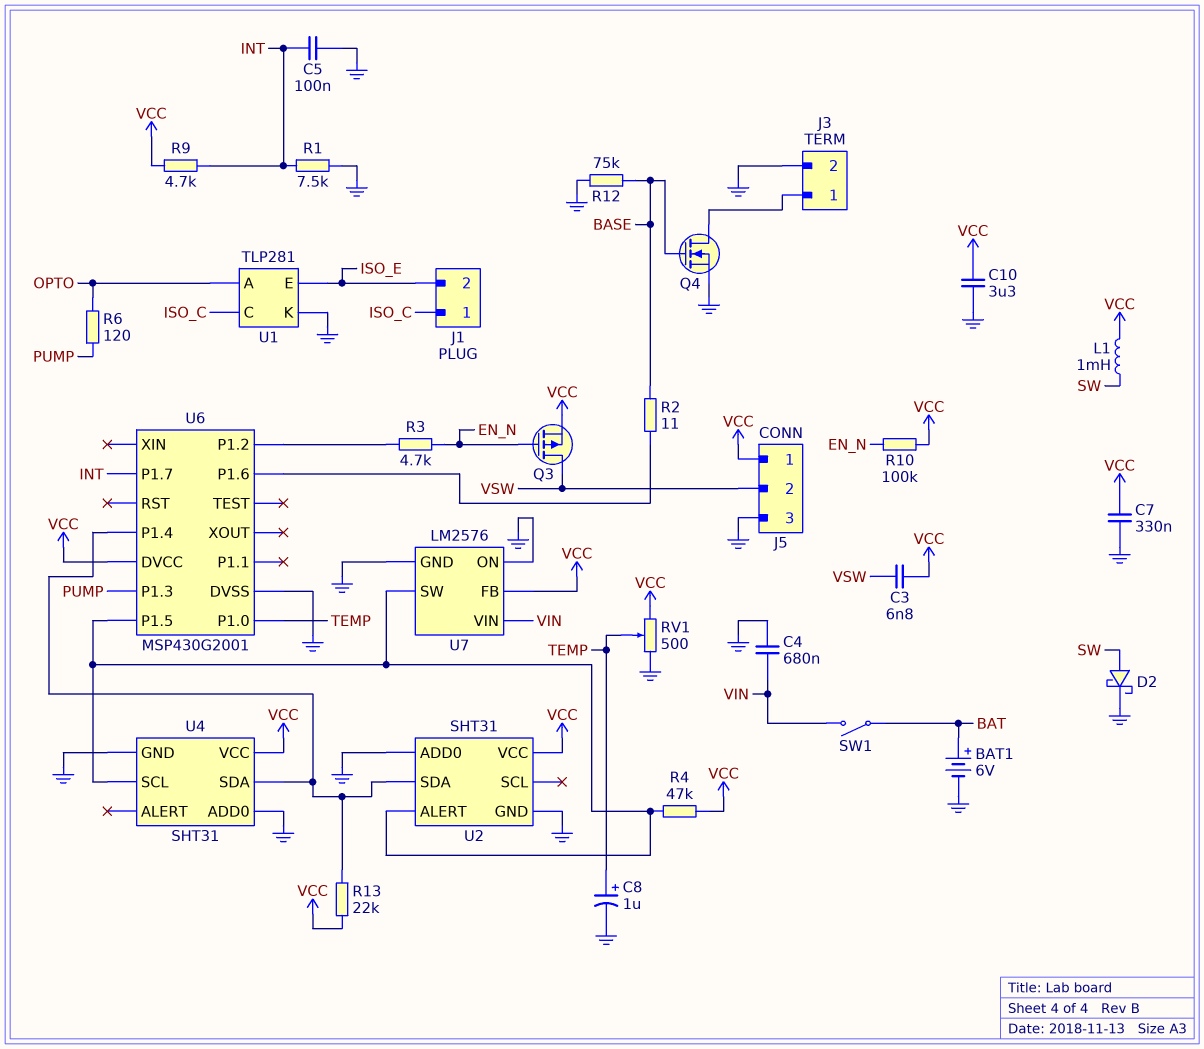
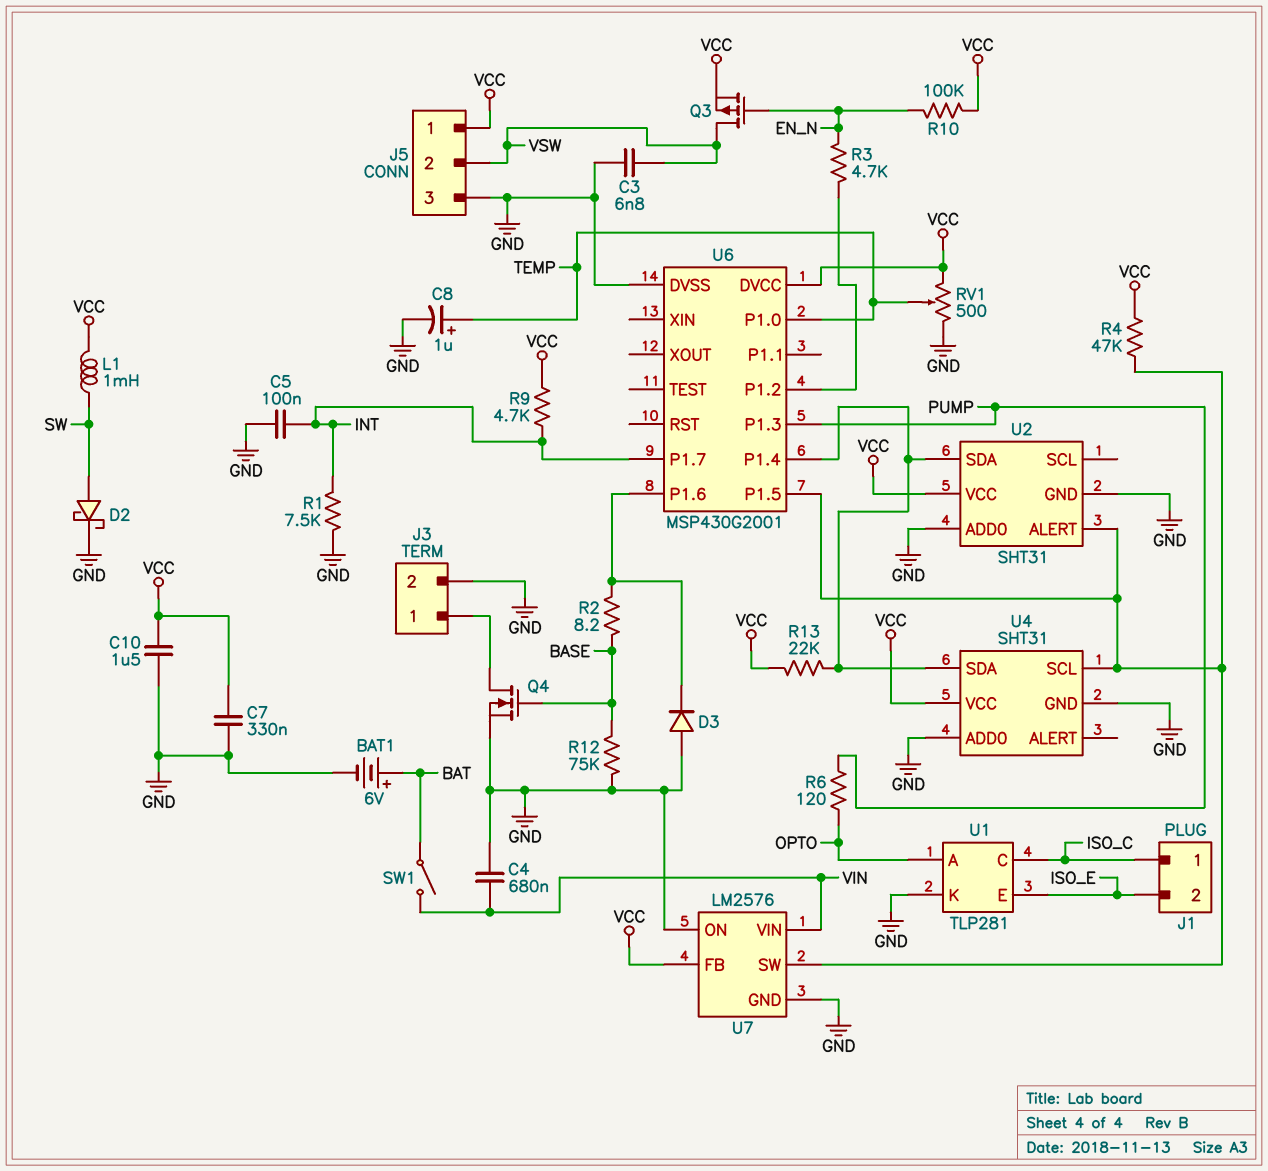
C3: 6.8nF (VCC, VSW) -> 6.8nF (GND, VSW)
C10: 3.3uF (GND, VCC) -> 1.5uF (GND, VCC)
D3: none -> diode (A GND, K U6/P1.6)
R2: 11 (BASE, U6/P1.6) -> 8.2 (BASE, U6/P1.6)

